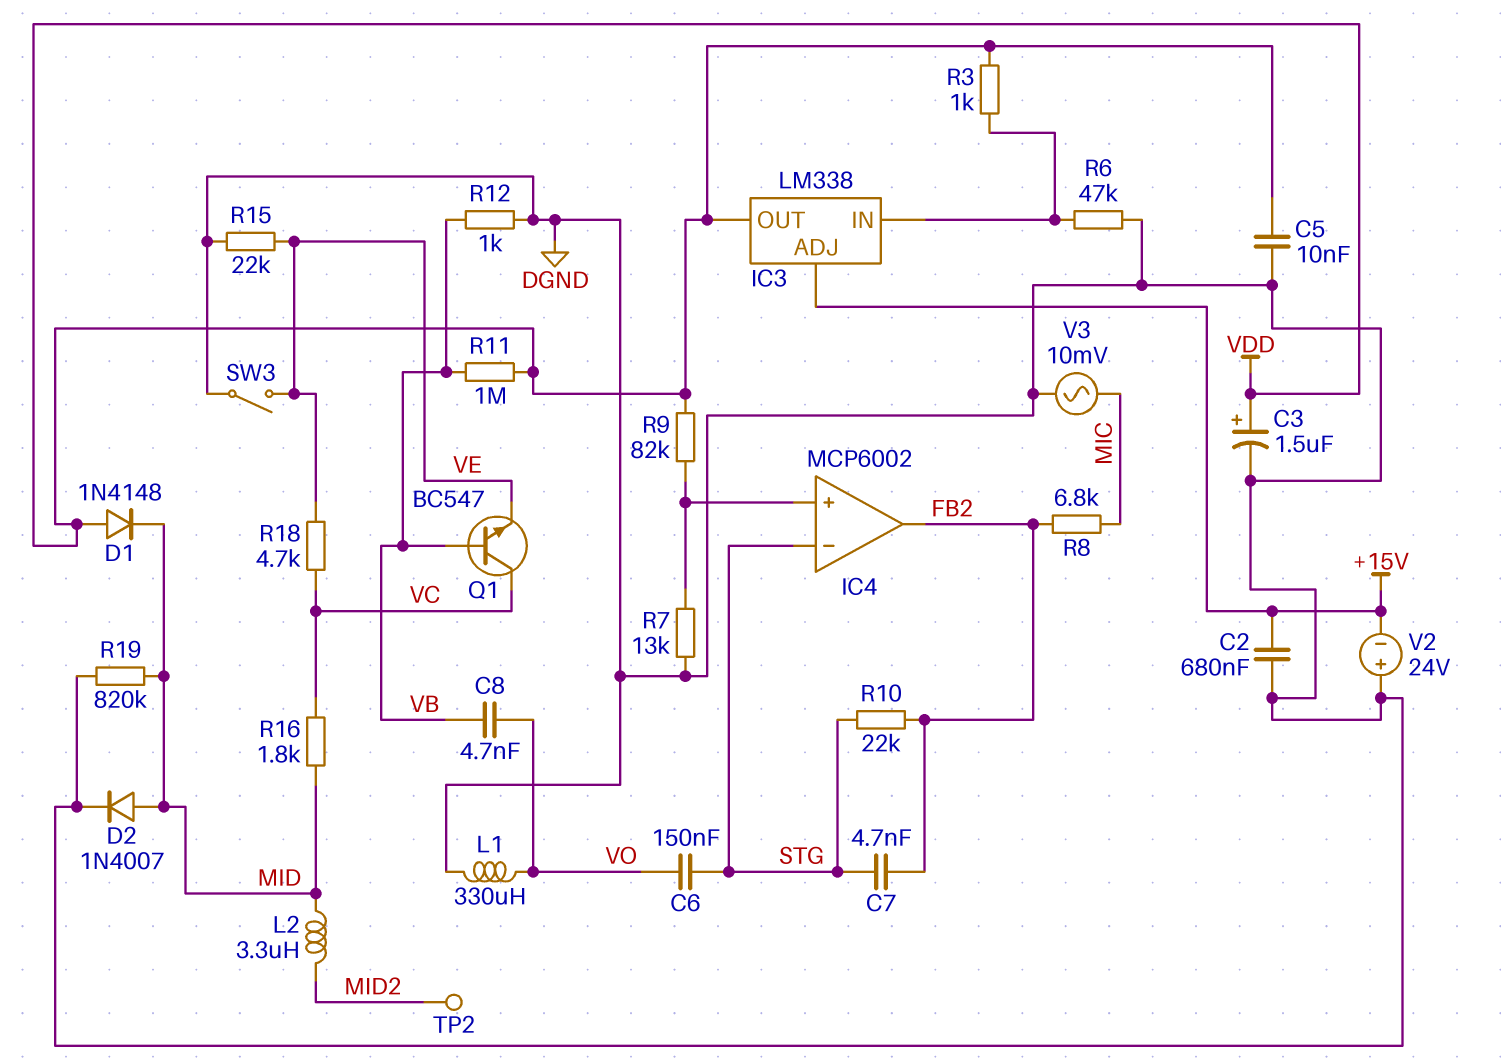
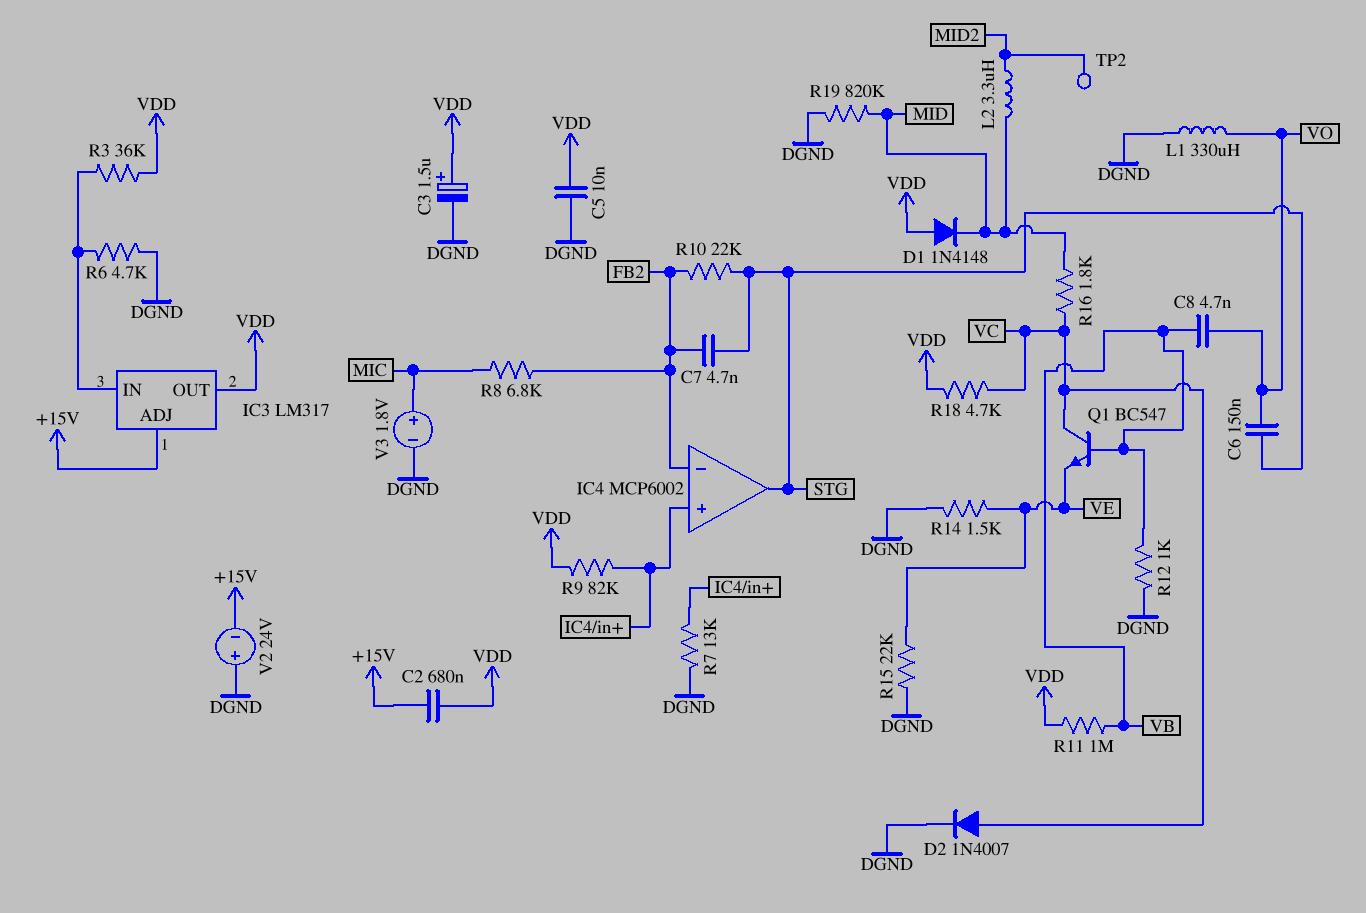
C2: 680nF (+15V, DGND) -> 680nF (+15V, VDD)
D2: diode 1N4007 (A MID, K DGND) -> diode 1N4007 (A VC, K DGND)
IC3: LM338 -> LM317
IC4 pin in-: STG -> FB2
IC4 pin out: FB2 -> STG
R3: 1k (IC3/IN, VDD) -> 36k (IC3/IN, VDD)
R6: 47k (DGND, IC3/IN) -> 4.7k (DGND, IC3/IN)
R14: none -> 1.5k (DGND, VE)
R18: 4.7k (VC, VE) -> 4.7k (VC, VDD)
SW3: switch (DGND, VE) -> none
V3: AC 10mV (DGND, MIC) -> 1.8V (plus MIC, minus DGND)

